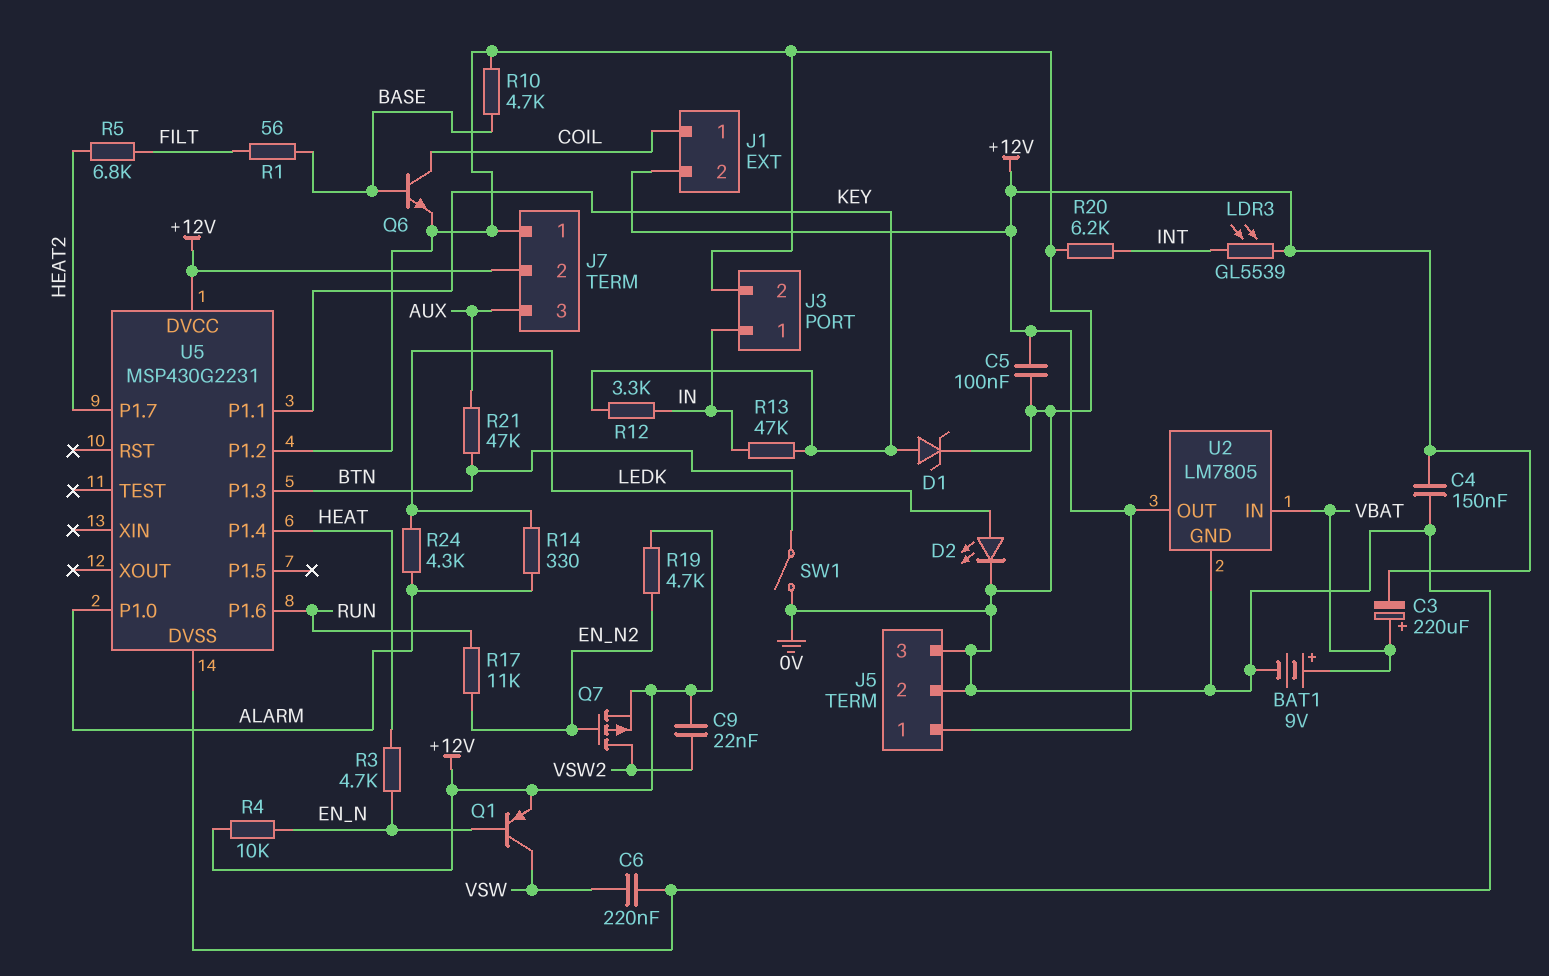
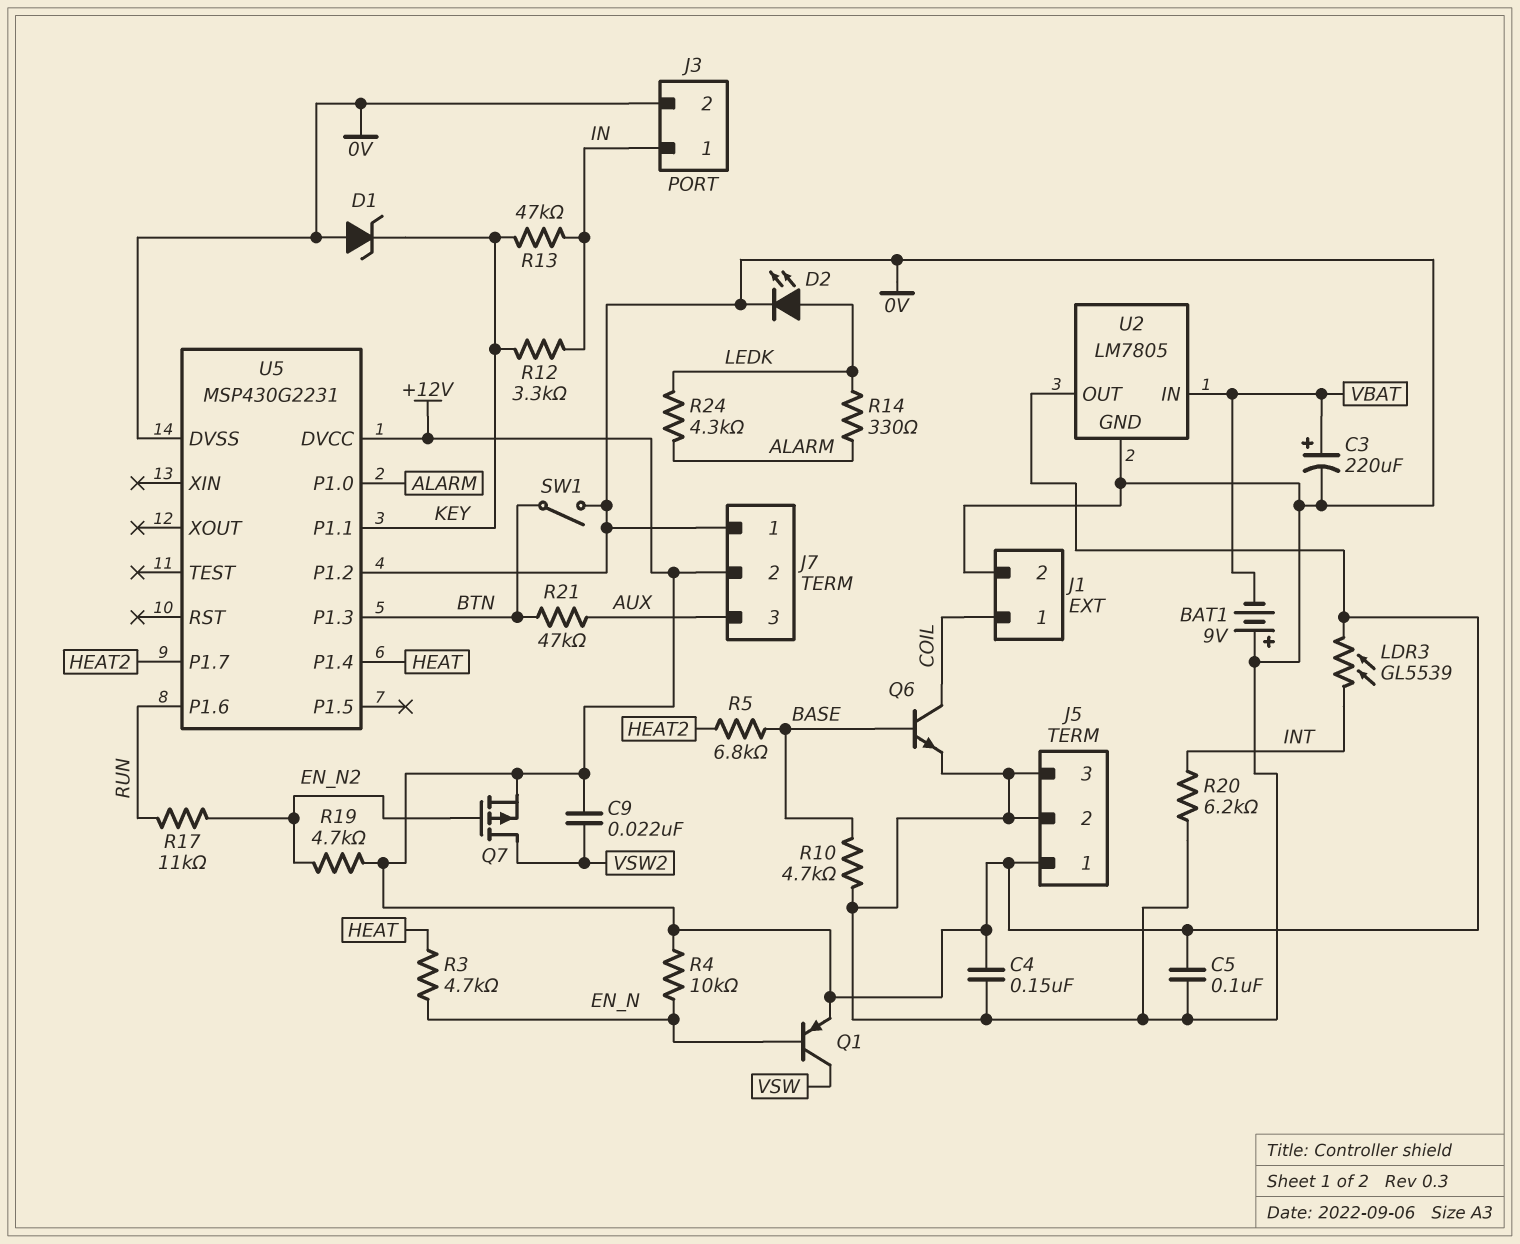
BAT1: 9V (plus VBAT, minus 0V) -> 9V (plus 0V, minus VBAT)
C3: 220uF (plus VBAT, minus +12V) -> 220uF (plus VBAT, minus 0V)
C6: 220nF (0V, VSW) -> none
D1: zener (A KEY, K 0V) -> zener (A 0V, K KEY)
J1 pin 2: +12V -> 0V
R1: 56 (BASE, FILT) -> none
R5: 6.8k (FILT, HEAT2) -> 6.8k (BASE, HEAT2)

